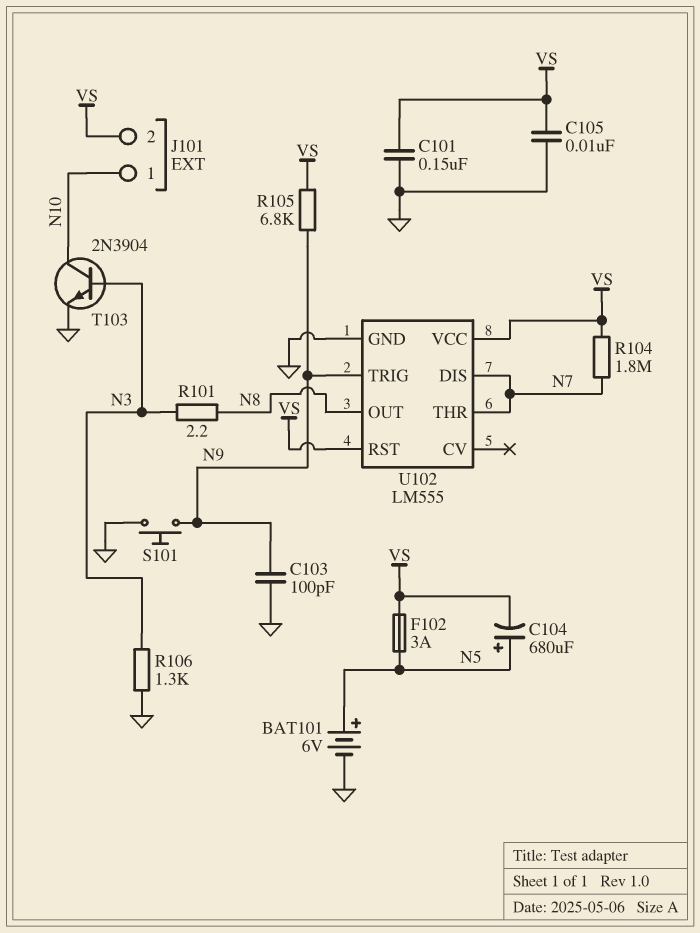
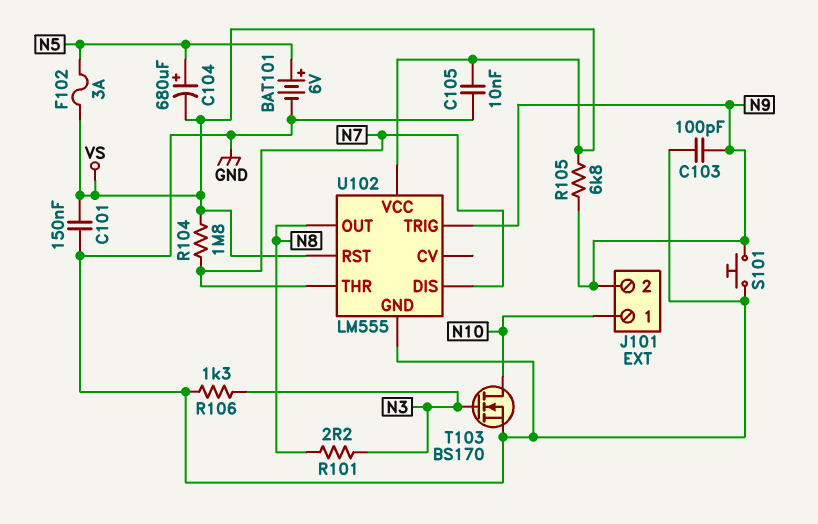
J101 pin 2: VS -> N9
T103: NPN 2N3904 (B N3, C N10, E GND) -> NMOS BS170 (G N3, D N10, S GND)

